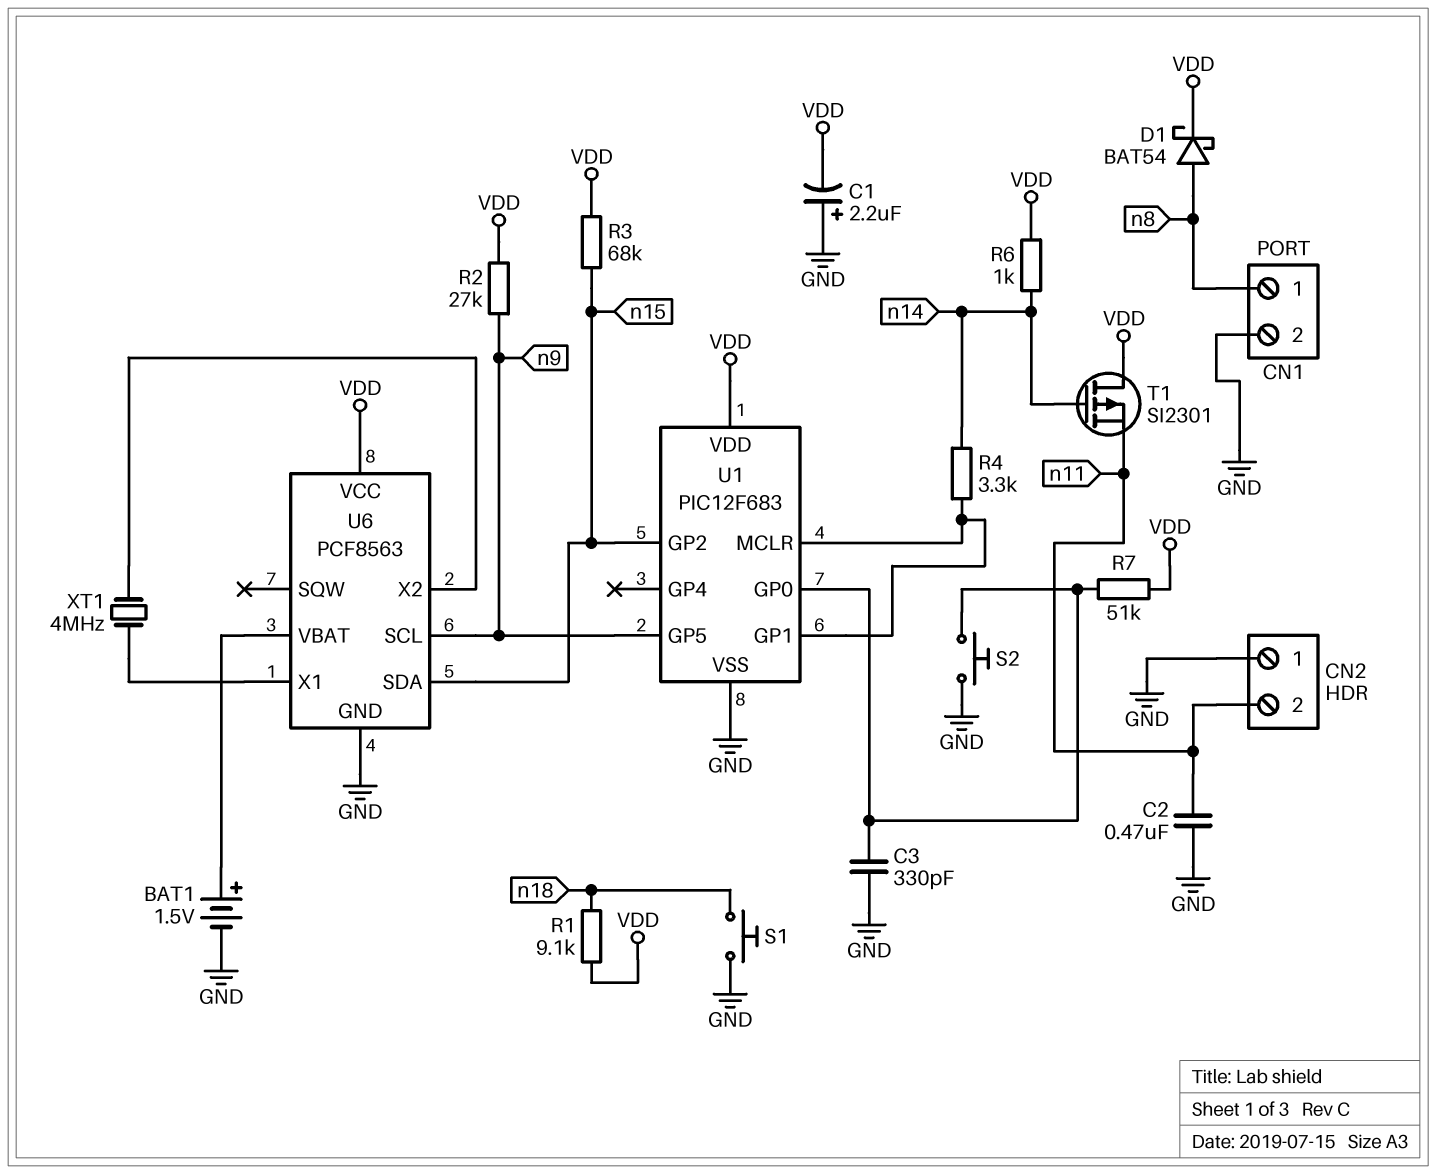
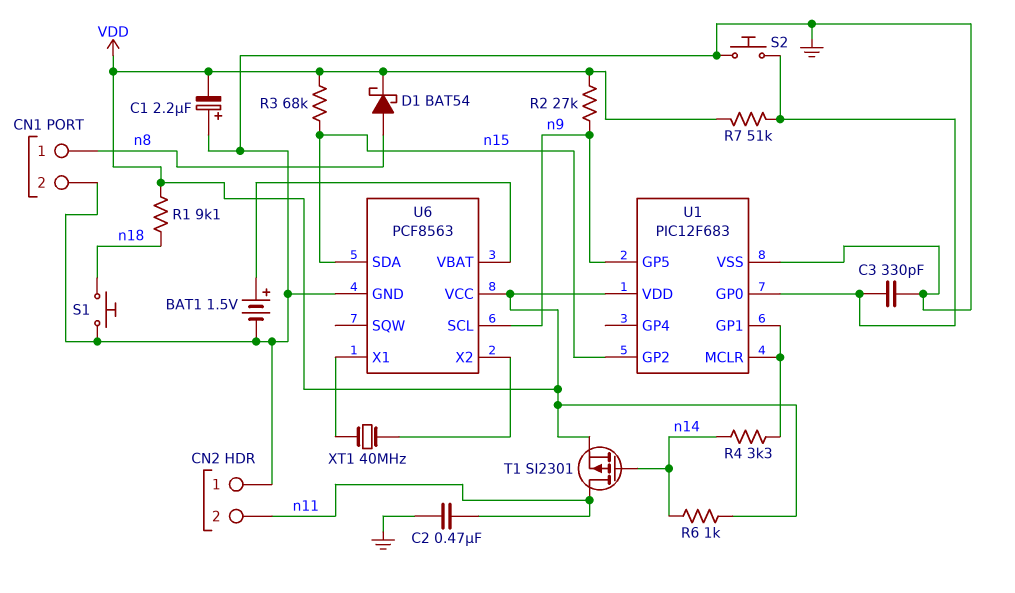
T1: PMOS SI2301 (G n14, D VDD, S n11) -> PMOS SI2301 (G n14, D n11, S VDD)
XT1: 4MHz (U6/X1, U6/X2) -> 40MHz (U6/X1, U6/X2)

